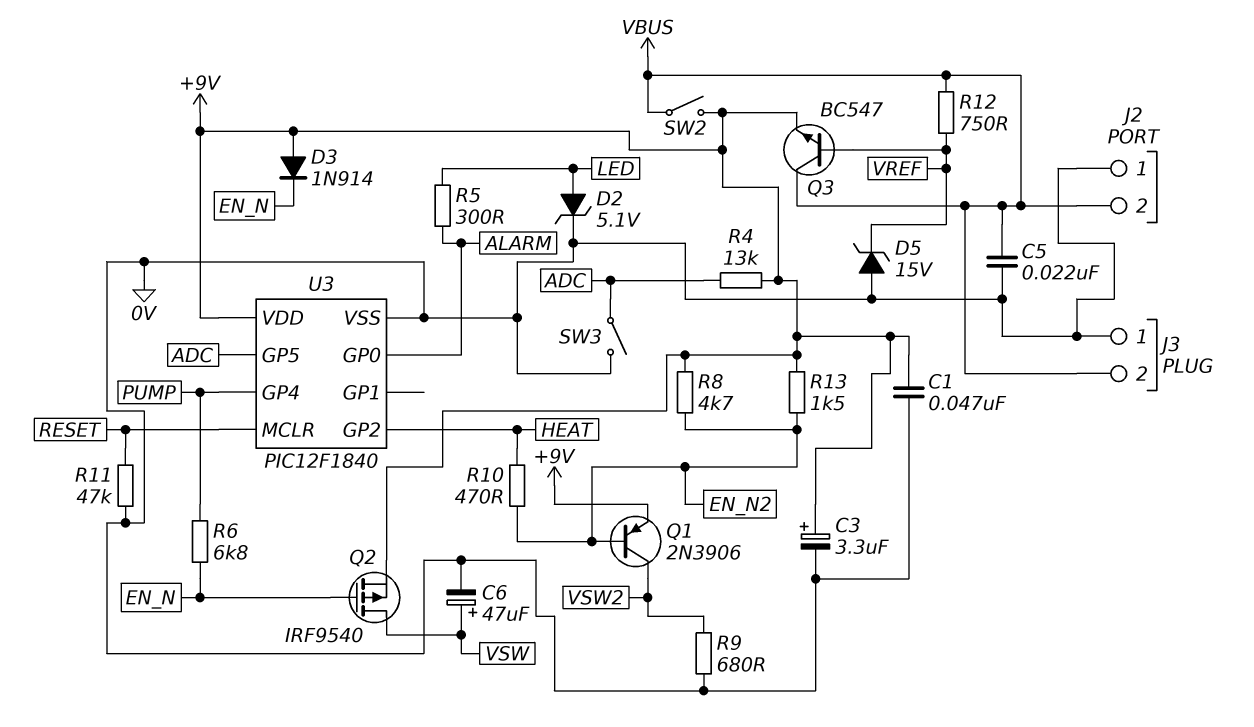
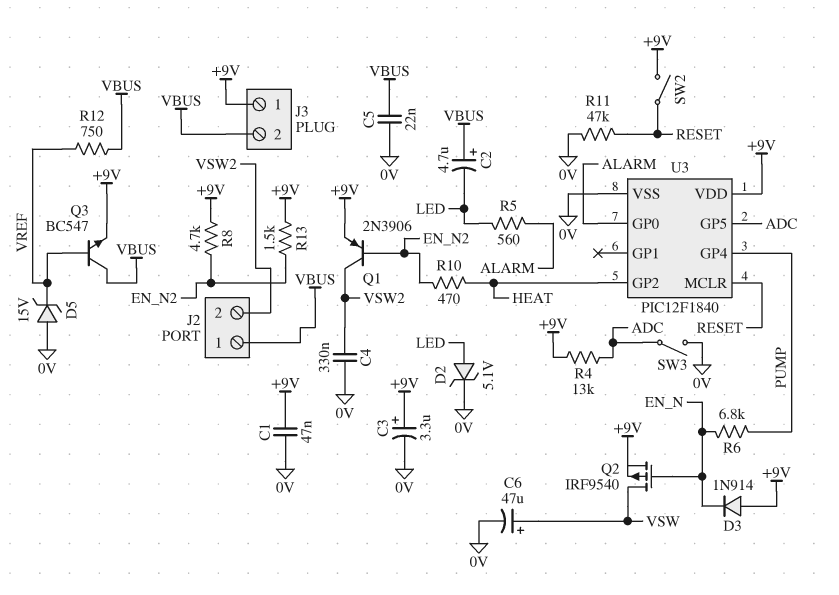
C2: none -> 4.7uF (plus VBUS, minus LED)
C4: none -> 330nF (0V, VSW2)
J2 pin 1: 0V -> VBUS
J2 pin 2: VBUS -> VSW2
J3 pin 1: 0V -> +9V
R5: 300 (ALARM, LED) -> 560 (ALARM, LED)
R9: 680 (0V, VSW2) -> none
SW2: switch (+9V, VBUS) -> switch (+9V, RESET)

